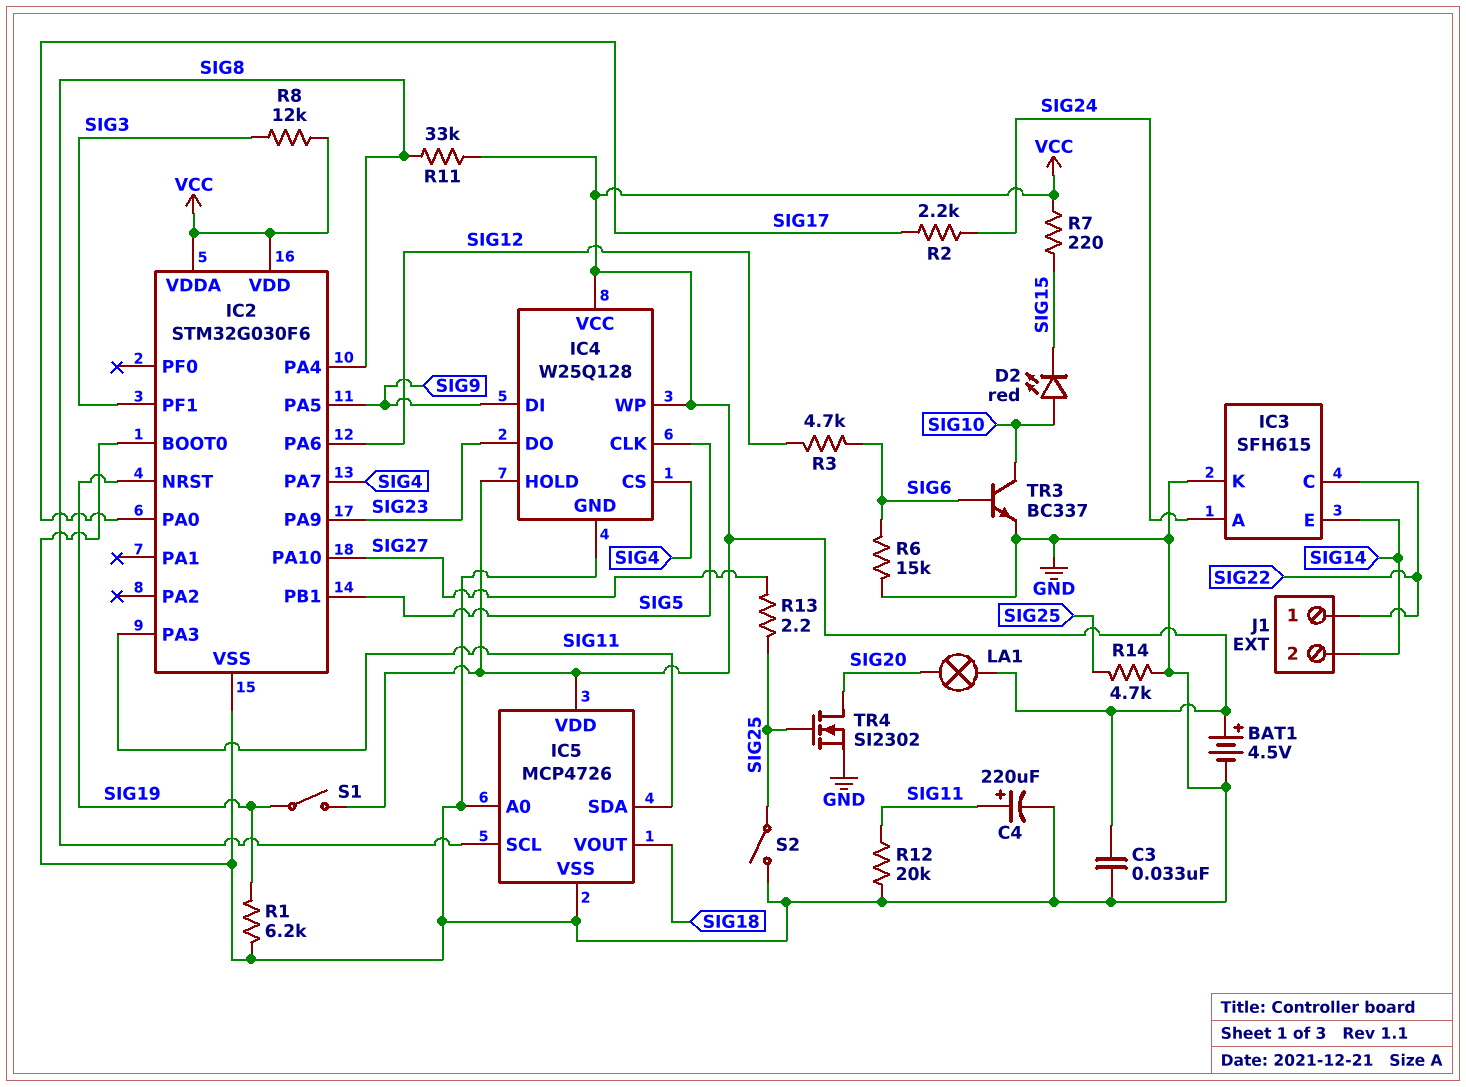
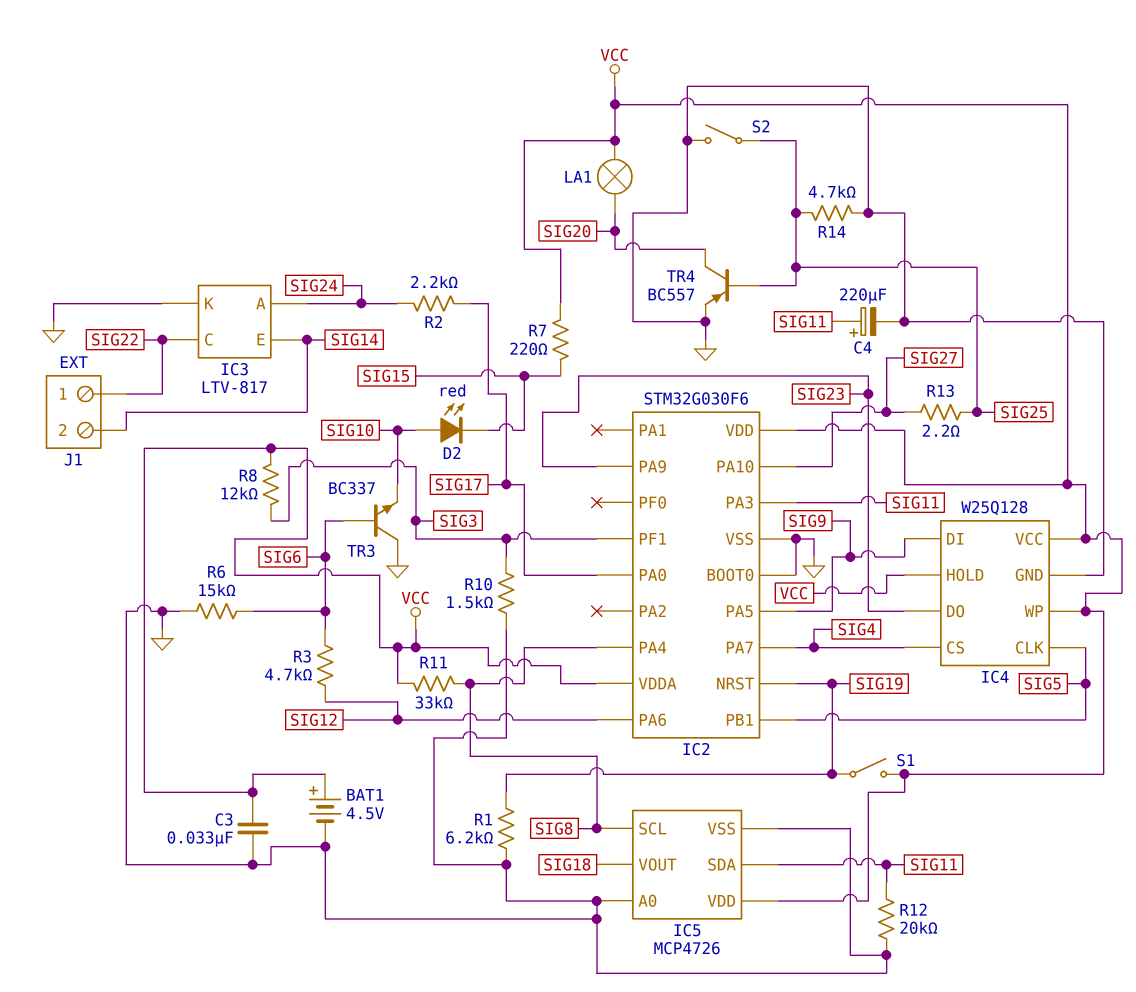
IC3: SFH615 -> LTV-817
R10: none -> 1.5k (GND, SIG3)
TR3: NPN BC337 (B SIG6, C SIG10, E GND) -> NPN BC337 (B SIG6, C GND, E SIG10)
TR4: NMOS SI2302 (G SIG25, D SIG20, S GND) -> PNP BC557 (B SIG25, C SIG20, E GND)

